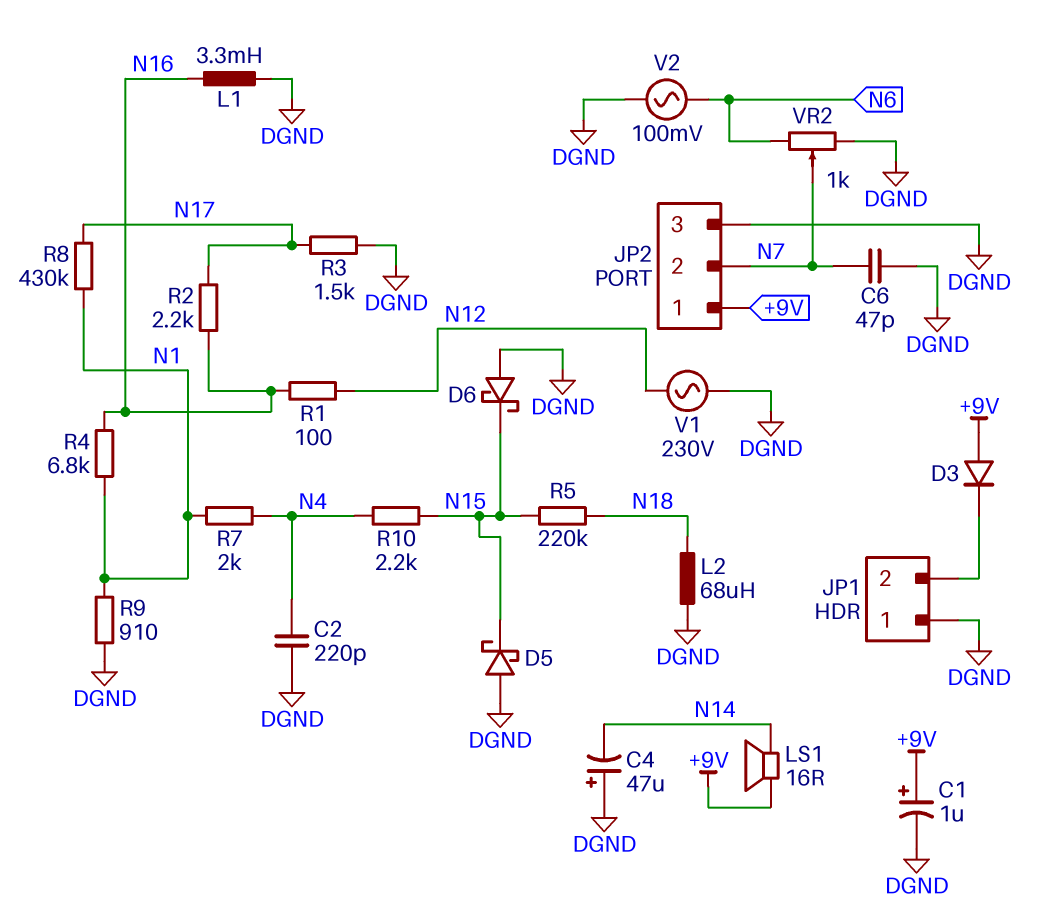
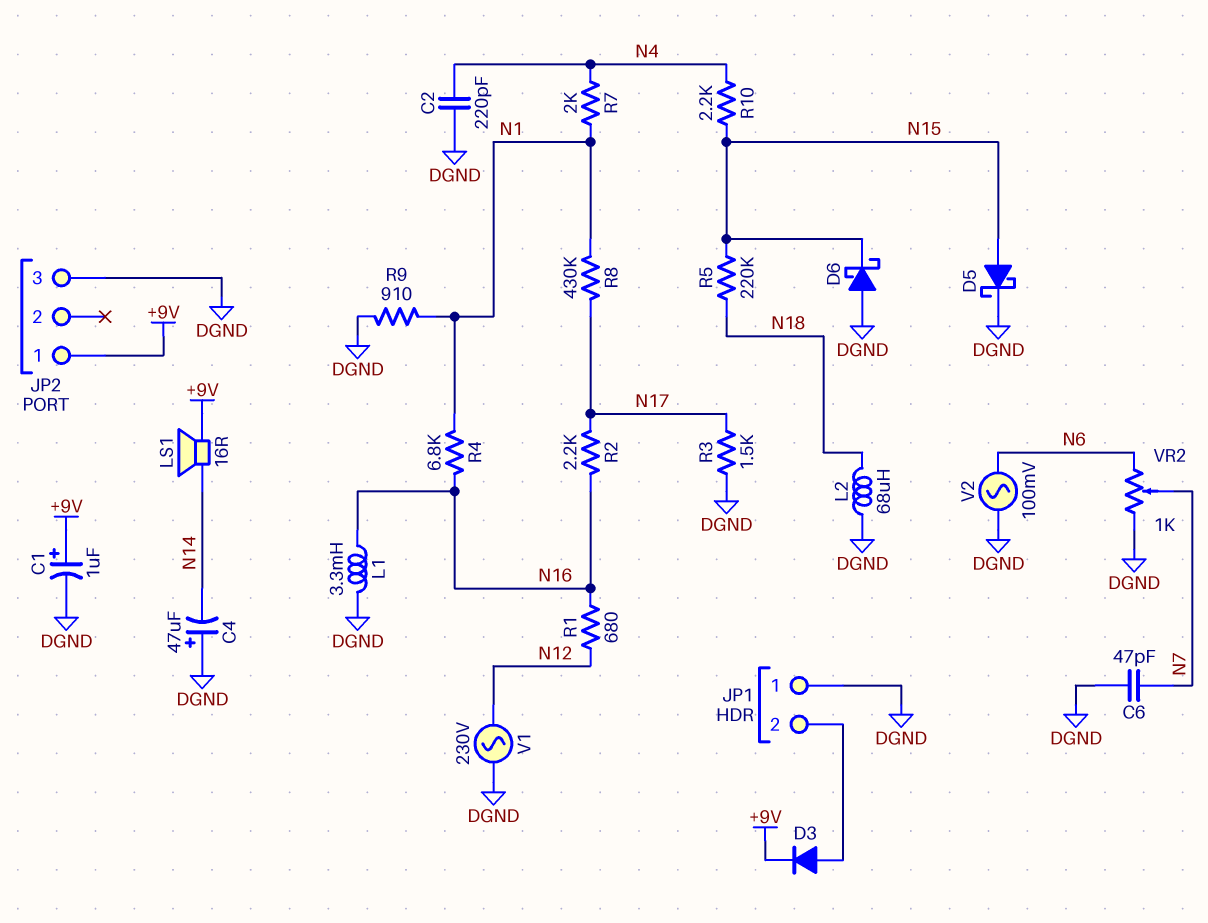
D3: diode (A +9V, K JP1/2) -> diode (A JP1/2, K +9V)
D5: schottky (A DGND, K N15) -> schottky (A N15, K DGND)
JP2 pin 2: N7 -> none
R1: 100 (N12, N16) -> 680 (N12, N16)

